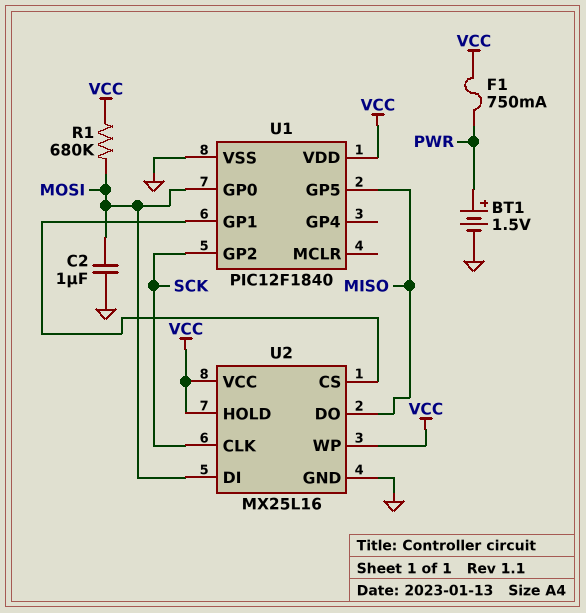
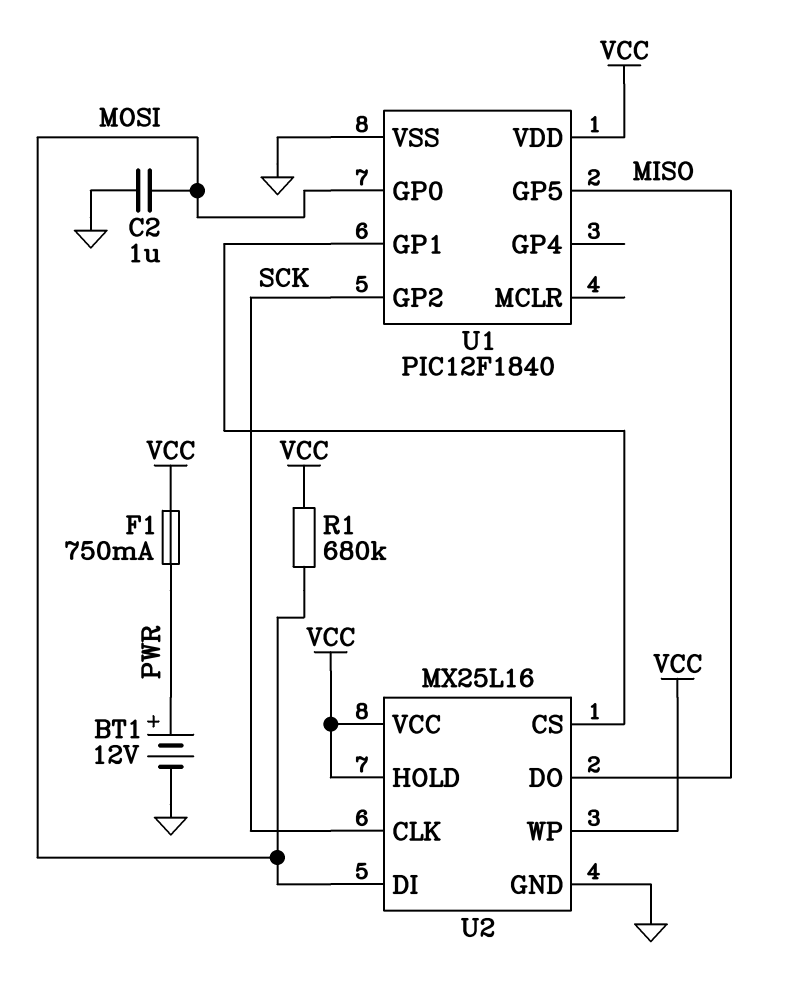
BT1: 1.5V (plus PWR, minus GND) -> 12V (plus PWR, minus GND)

